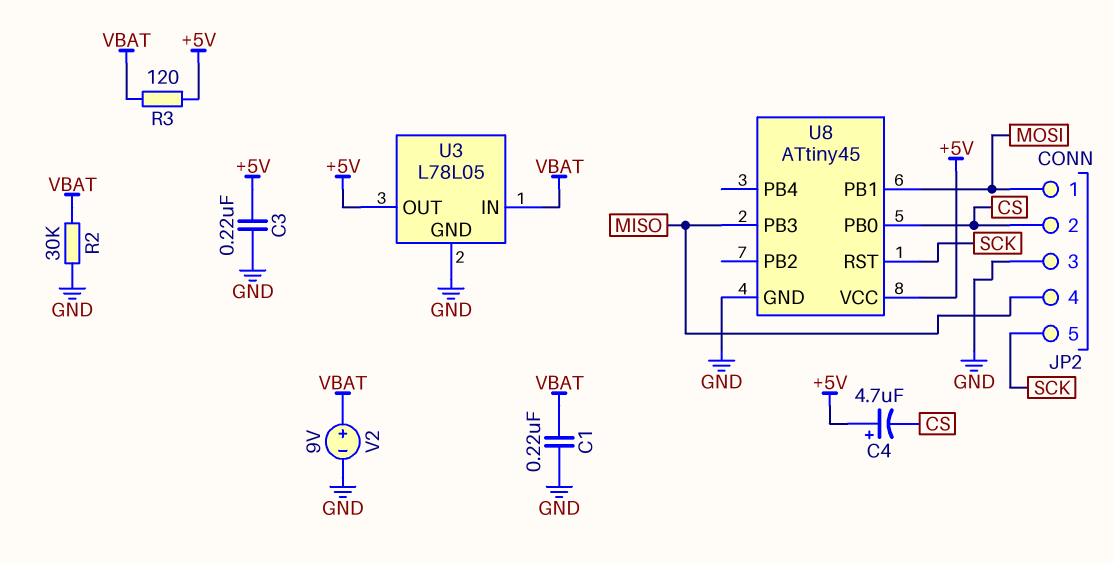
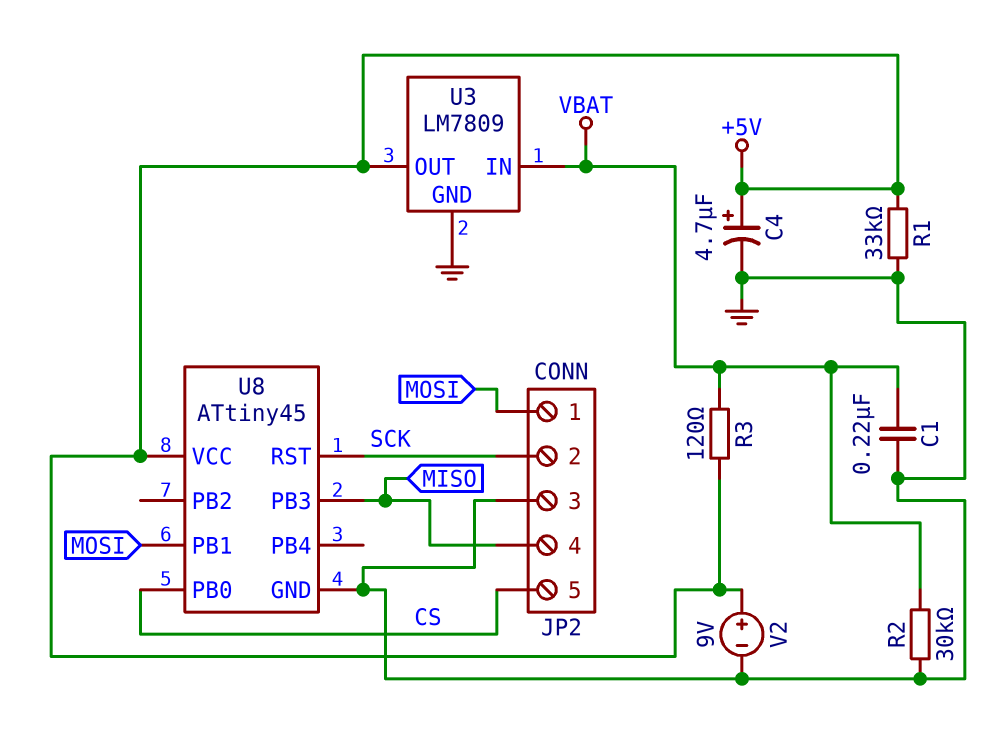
C3: 220nF (+5V, GND) -> none
C4: 4.7uF (plus +5V, minus CS) -> 4.7uF (plus +5V, minus GND)
JP2 pin 2: CS -> SCK
JP2 pin 5: SCK -> CS
R1: none -> 33k (+5V, GND)
U3: L78L05 -> LM7809
V2: 9V (plus VBAT, minus GND) -> 9V (plus +5V, minus GND)

